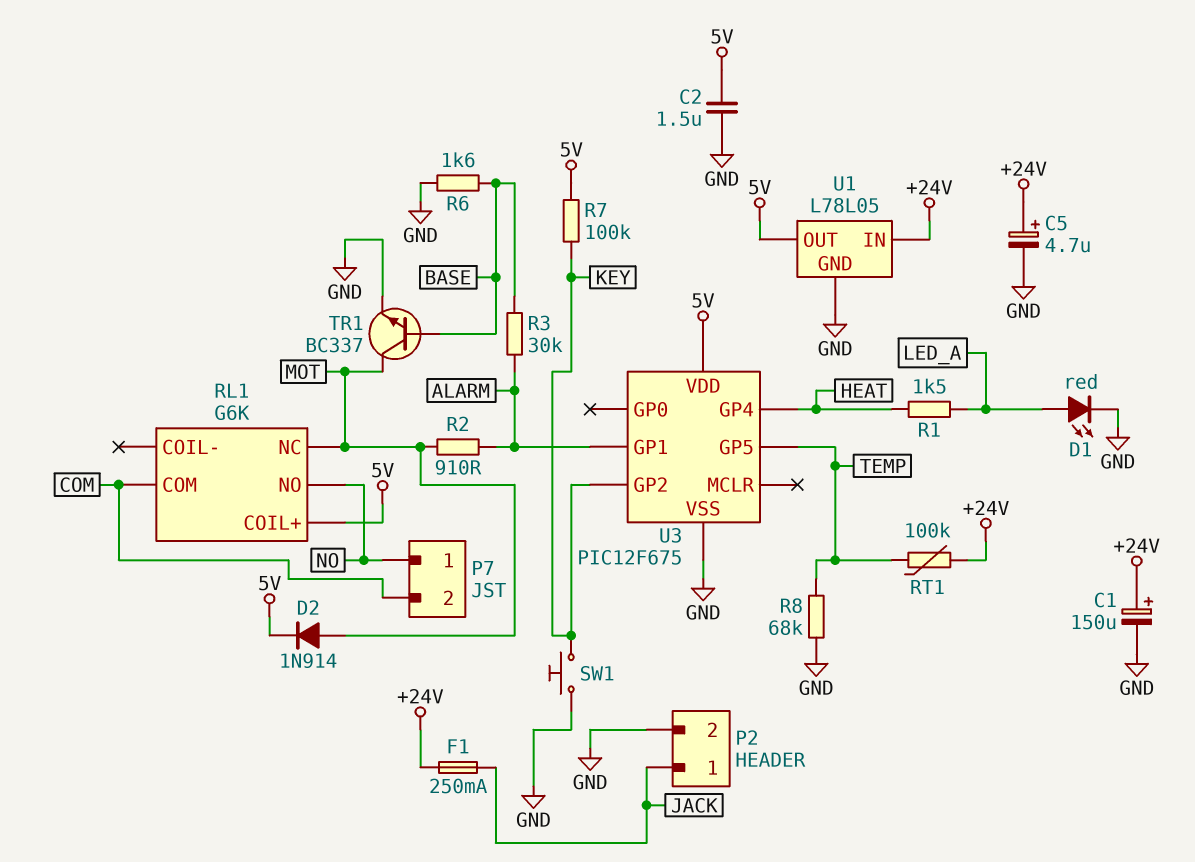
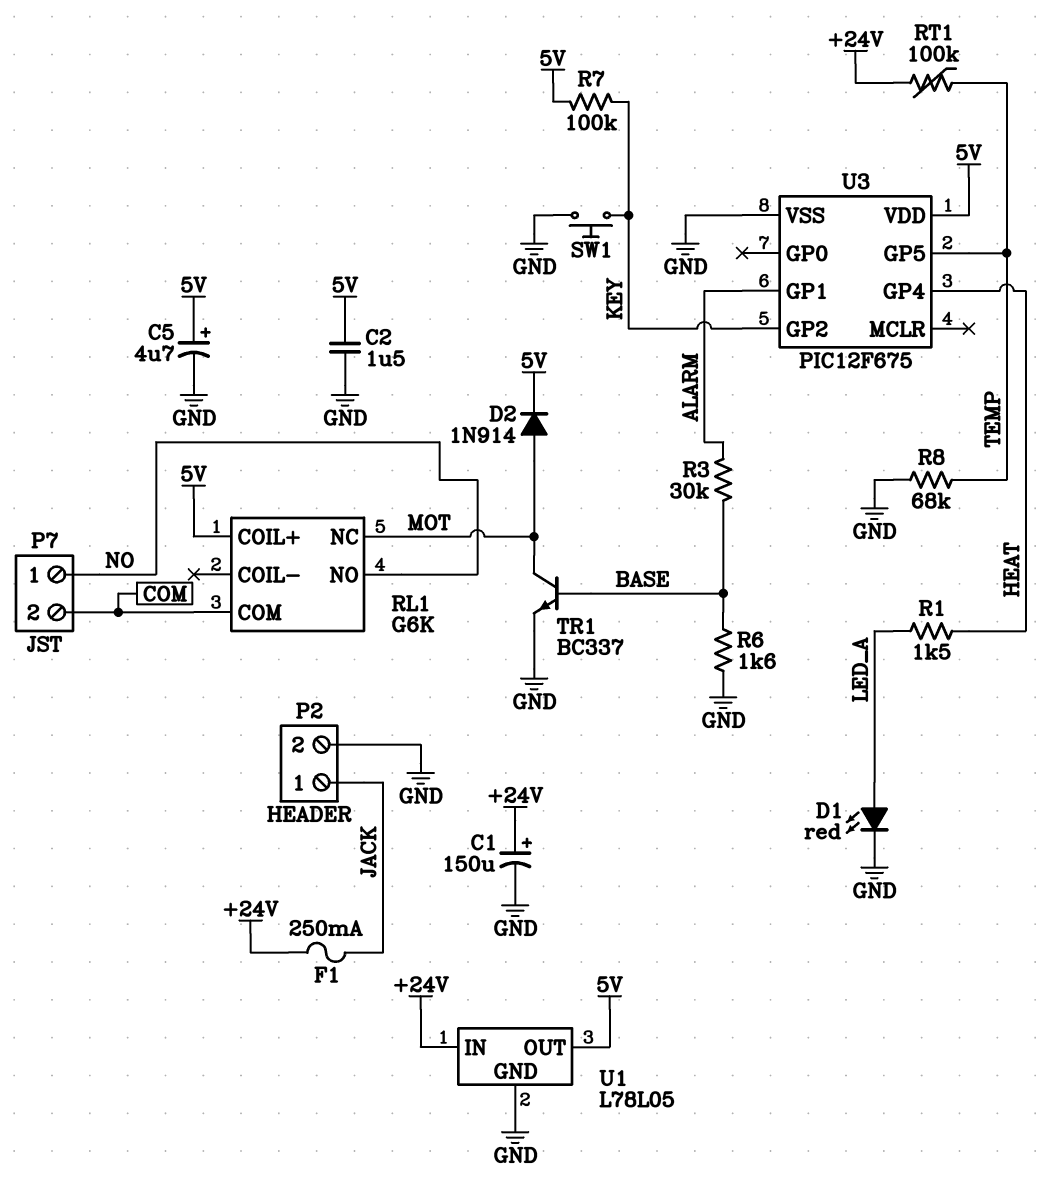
C5: 4.7uF (plus +24V, minus GND) -> 4.7uF (plus 5V, minus GND)
R2: 910 (ALARM, MOT) -> none

